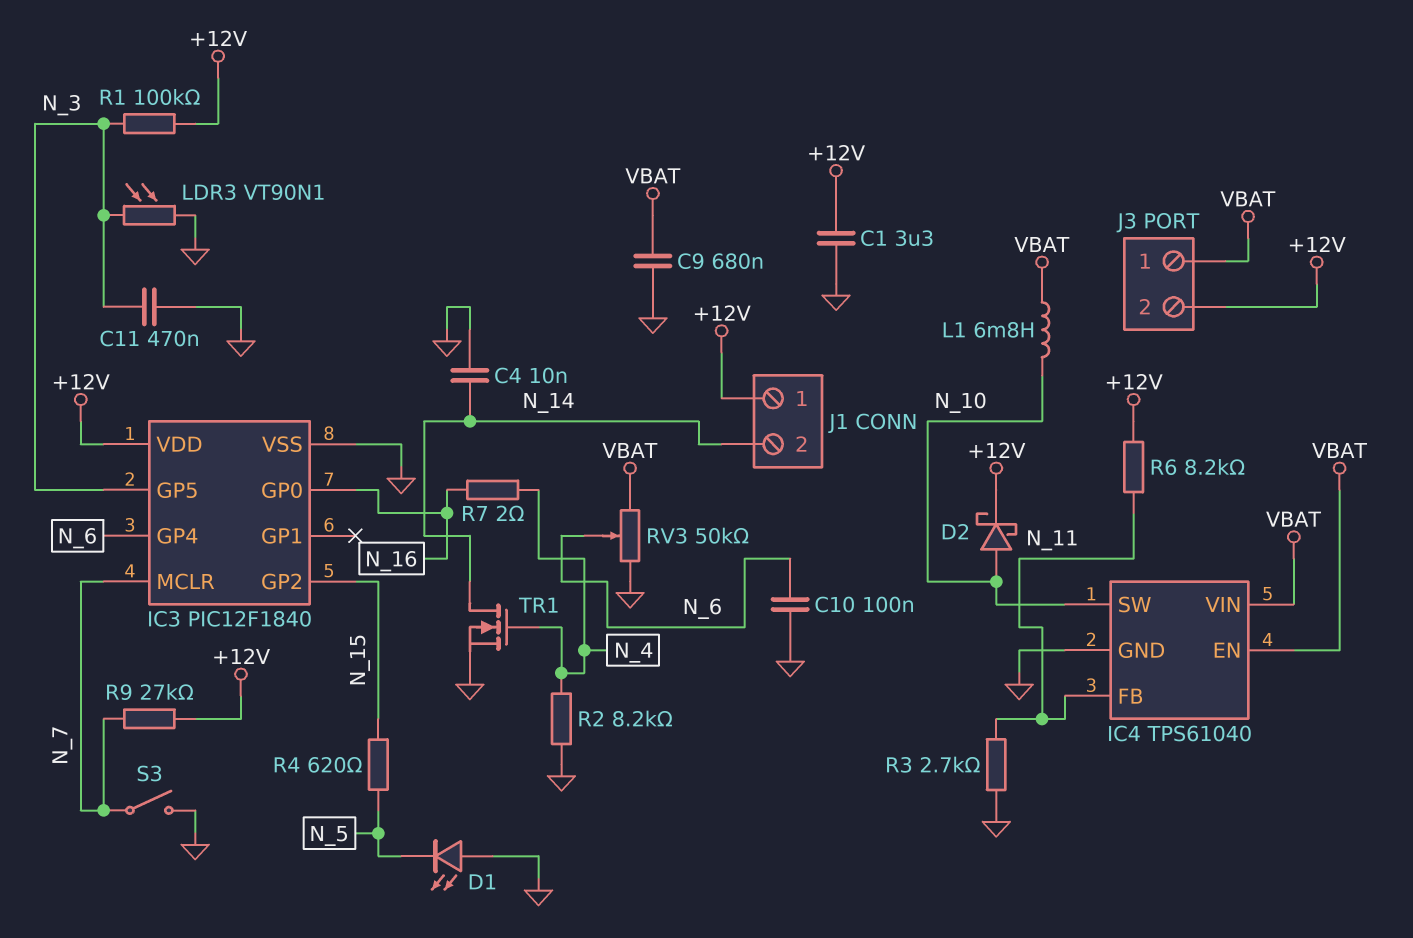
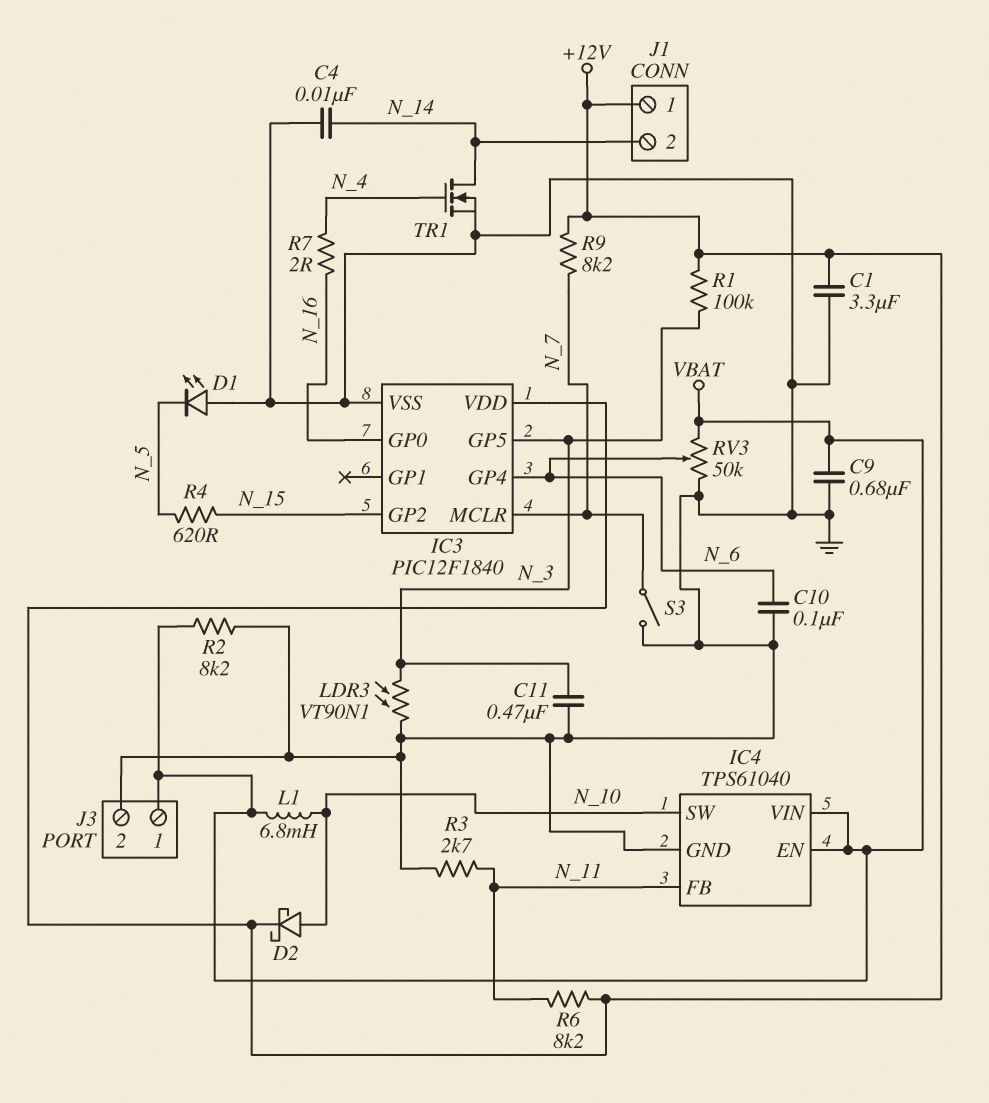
J3 pin 2: +12V -> GND
R2: 8.2k (GND, N_4) -> 8.2k (GND, VBAT)
R9: 27k (+12V, N_7) -> 8.2k (+12V, N_7)

